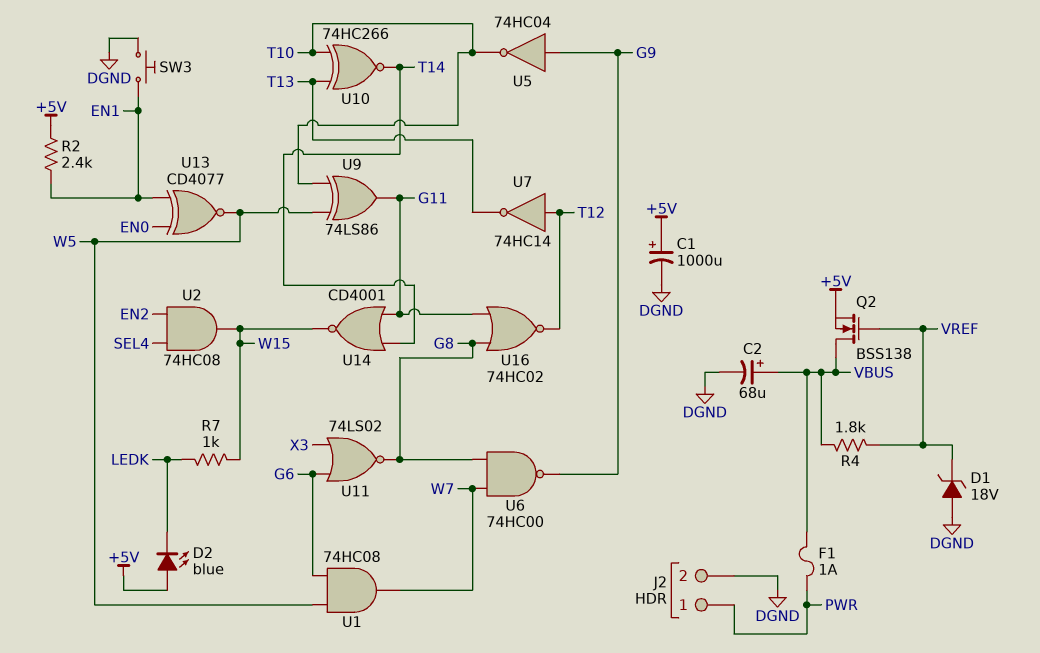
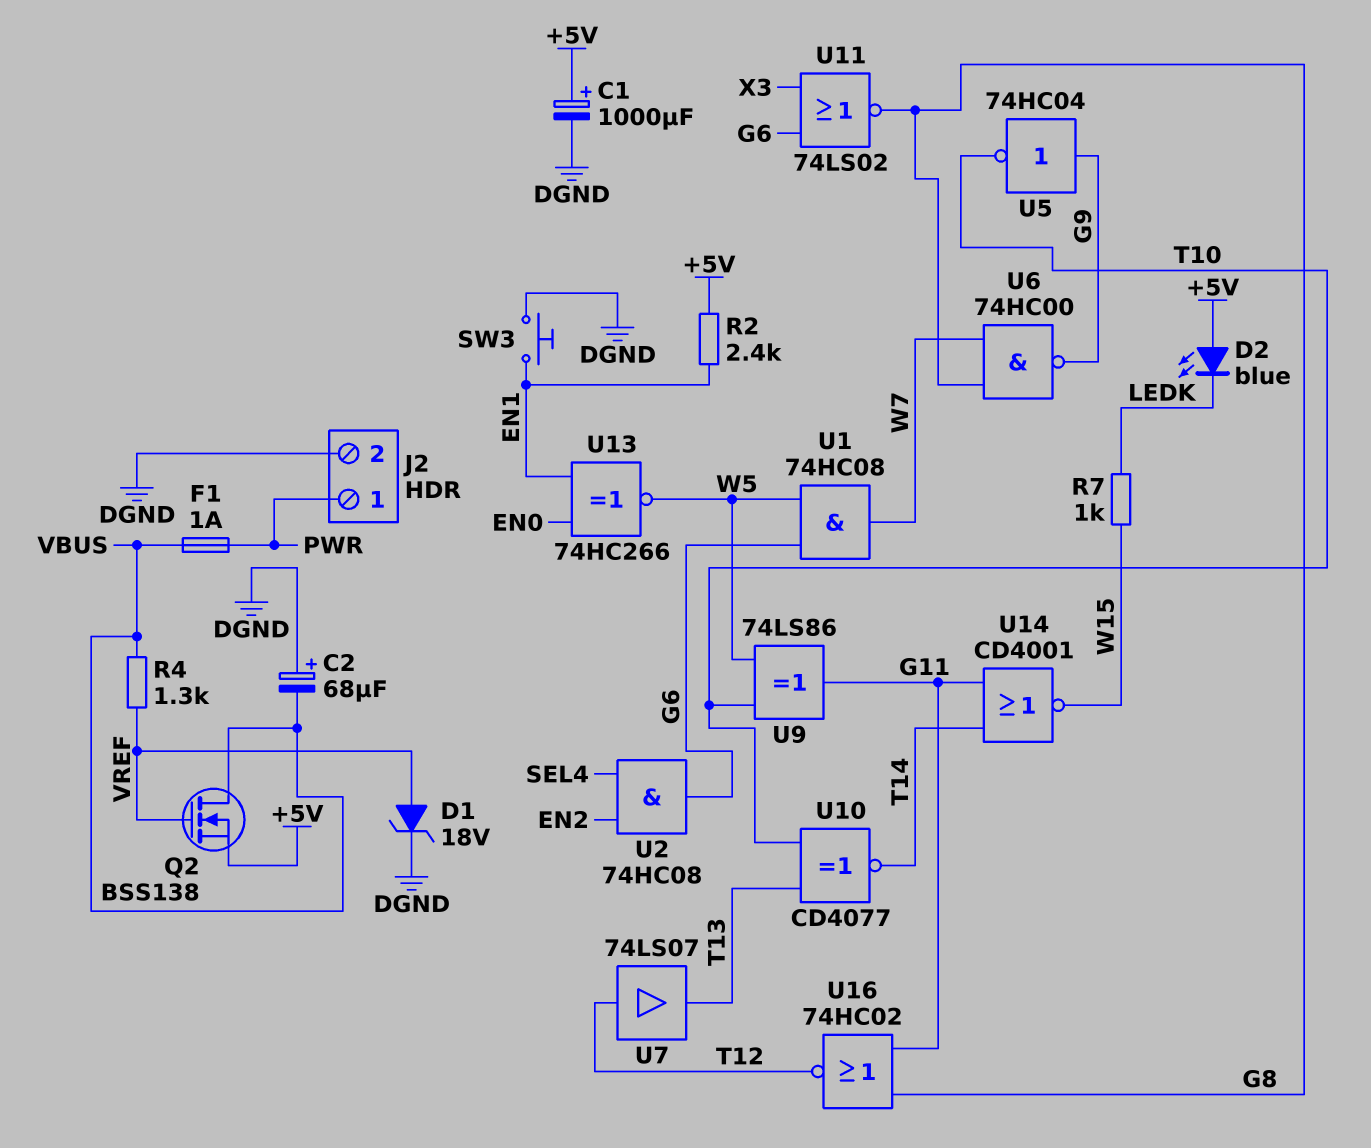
C2: 68uF (plus VBUS, minus DGND) -> 68uF (plus DGND, minus VBUS)
D1: zener 18V (A DGND, K VREF) -> zener 18V (A VREF, K DGND)
R4: 1.8k (VBUS, VREF) -> 1.3k (VBUS, VREF)
U2: AND 74HC08 (in EN2, in SEL4, out W15) -> AND 74HC08 (in EN2, in SEL4, out G6)
U7: NOT 74HC14 (in T12, out T13) -> buffer 74LS07 (in T12, out T13)
U10: XNOR 74HC266 (in T10, in T13, out T14) -> XNOR CD4077 (in T10, in T13, out T14)
U13: XNOR CD4077 (in EN0, in EN1, out W5) -> XNOR 74HC266 (in EN0, in EN1, out W5)

